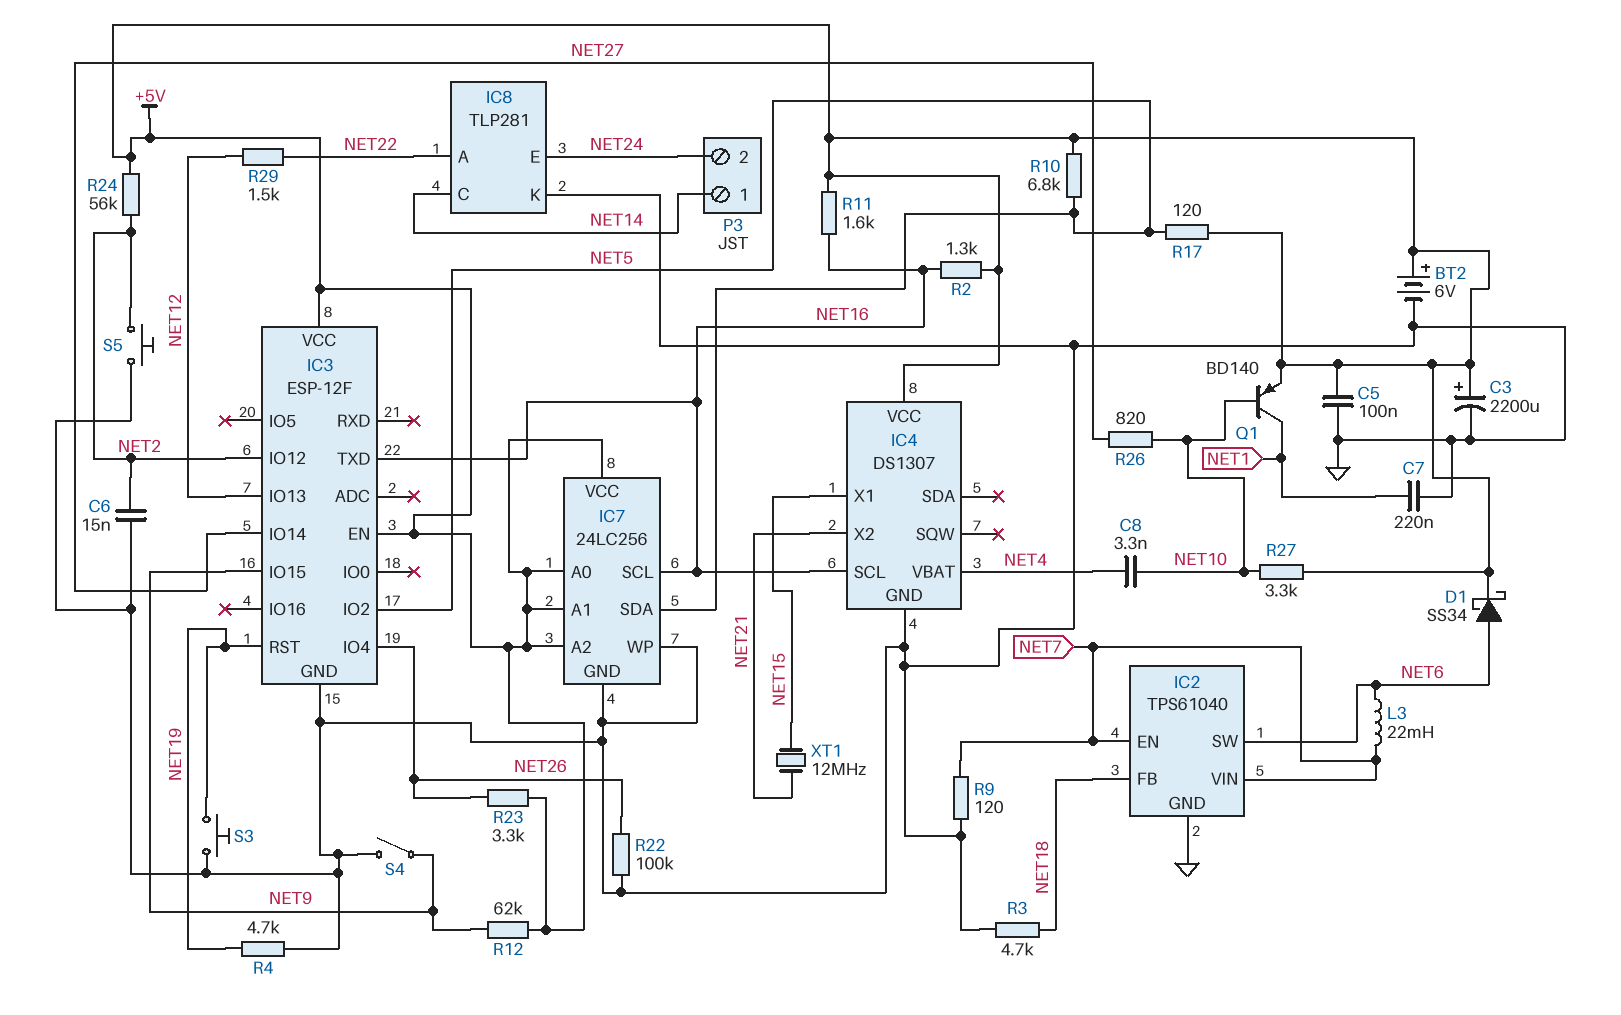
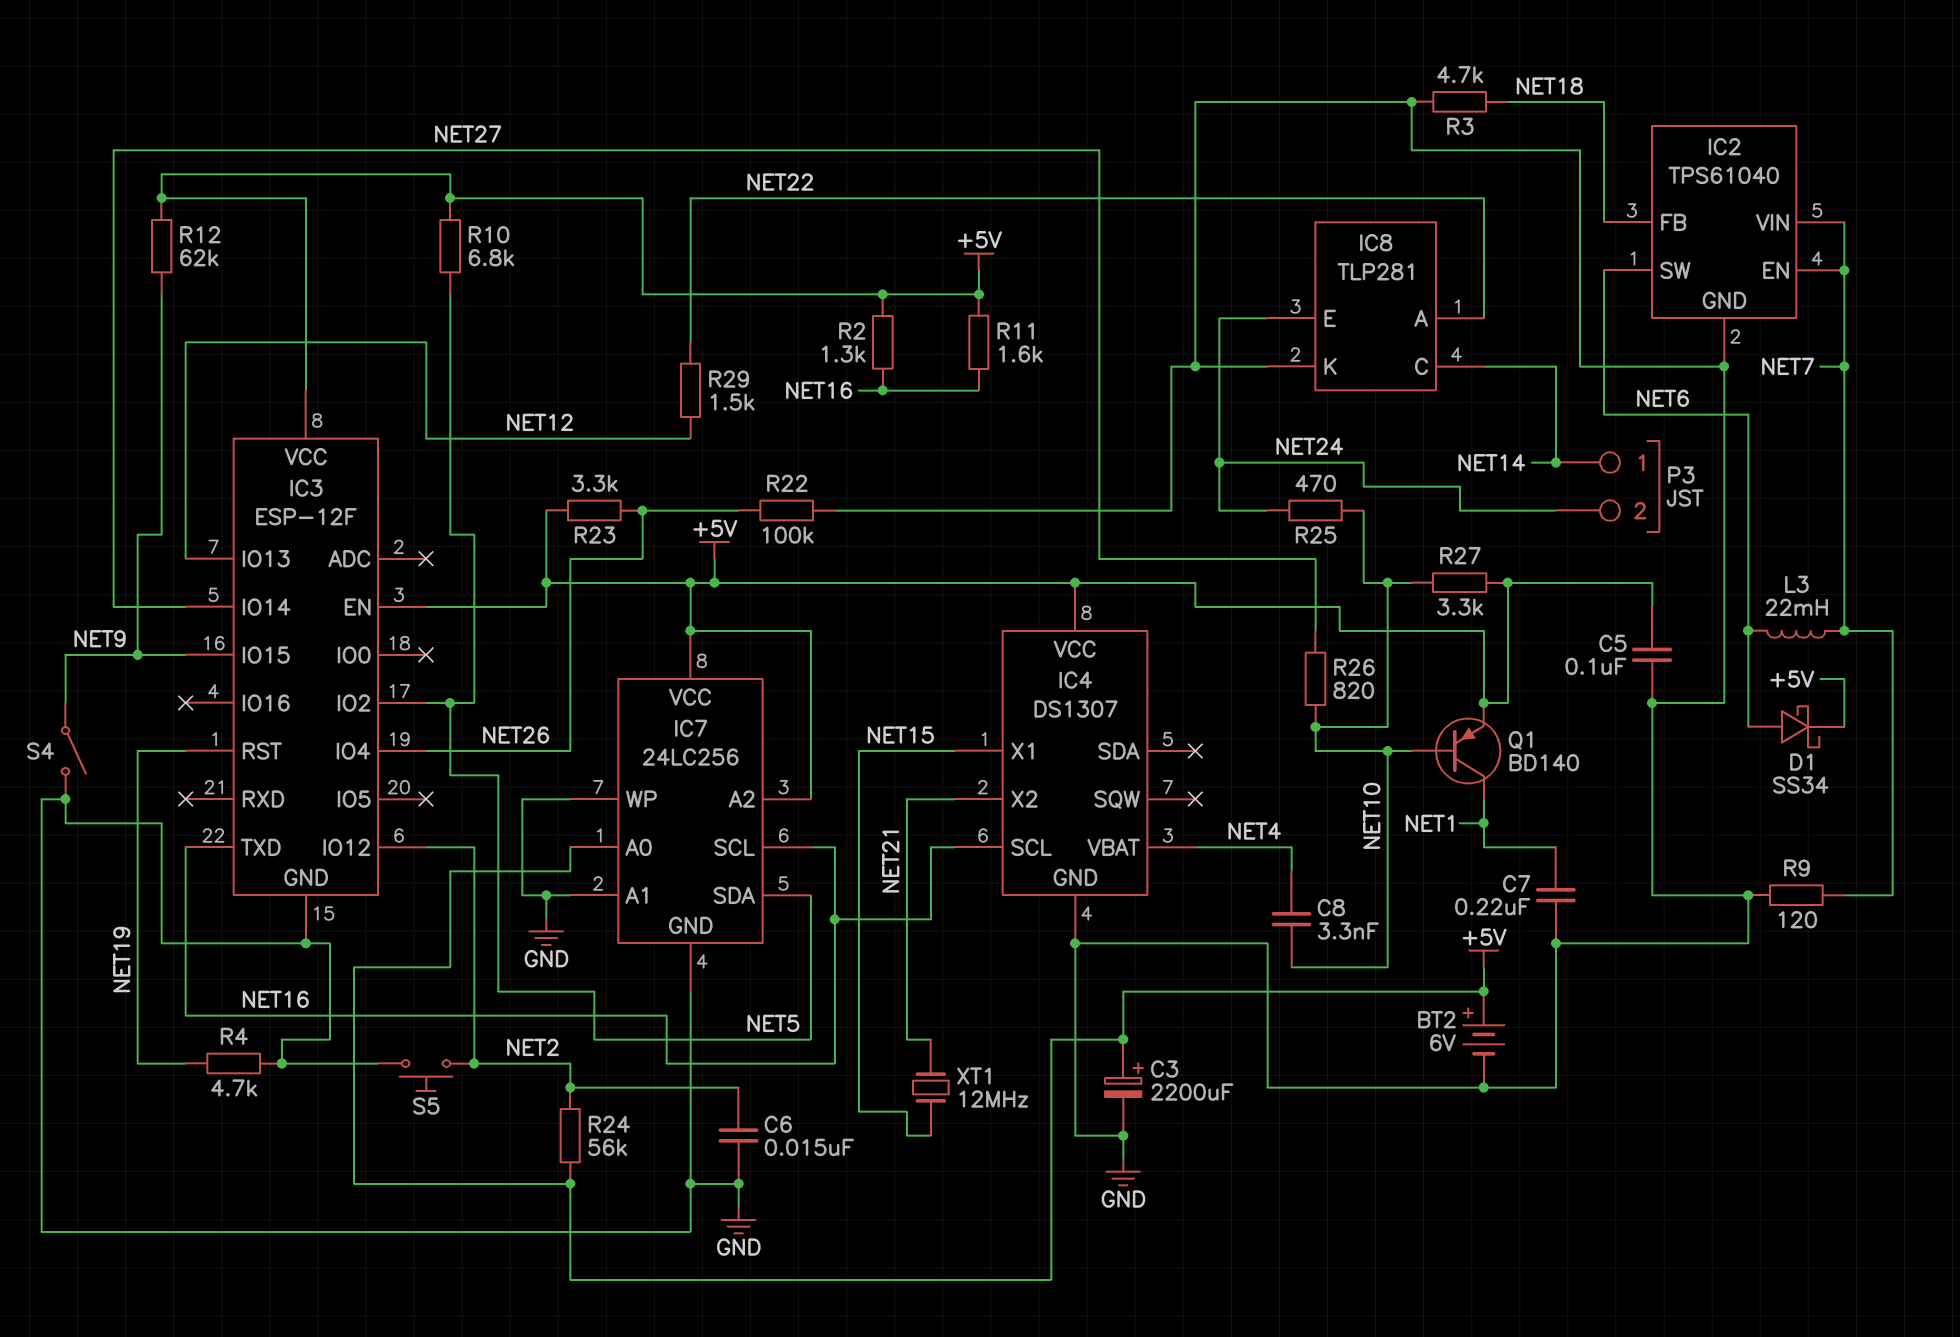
IC7 pin A1: +5V -> GND
R17: 120 (+5V, NET5) -> none
R25: none -> 470 (NET10, NET24)
S3: button (GND, NET19) -> none

